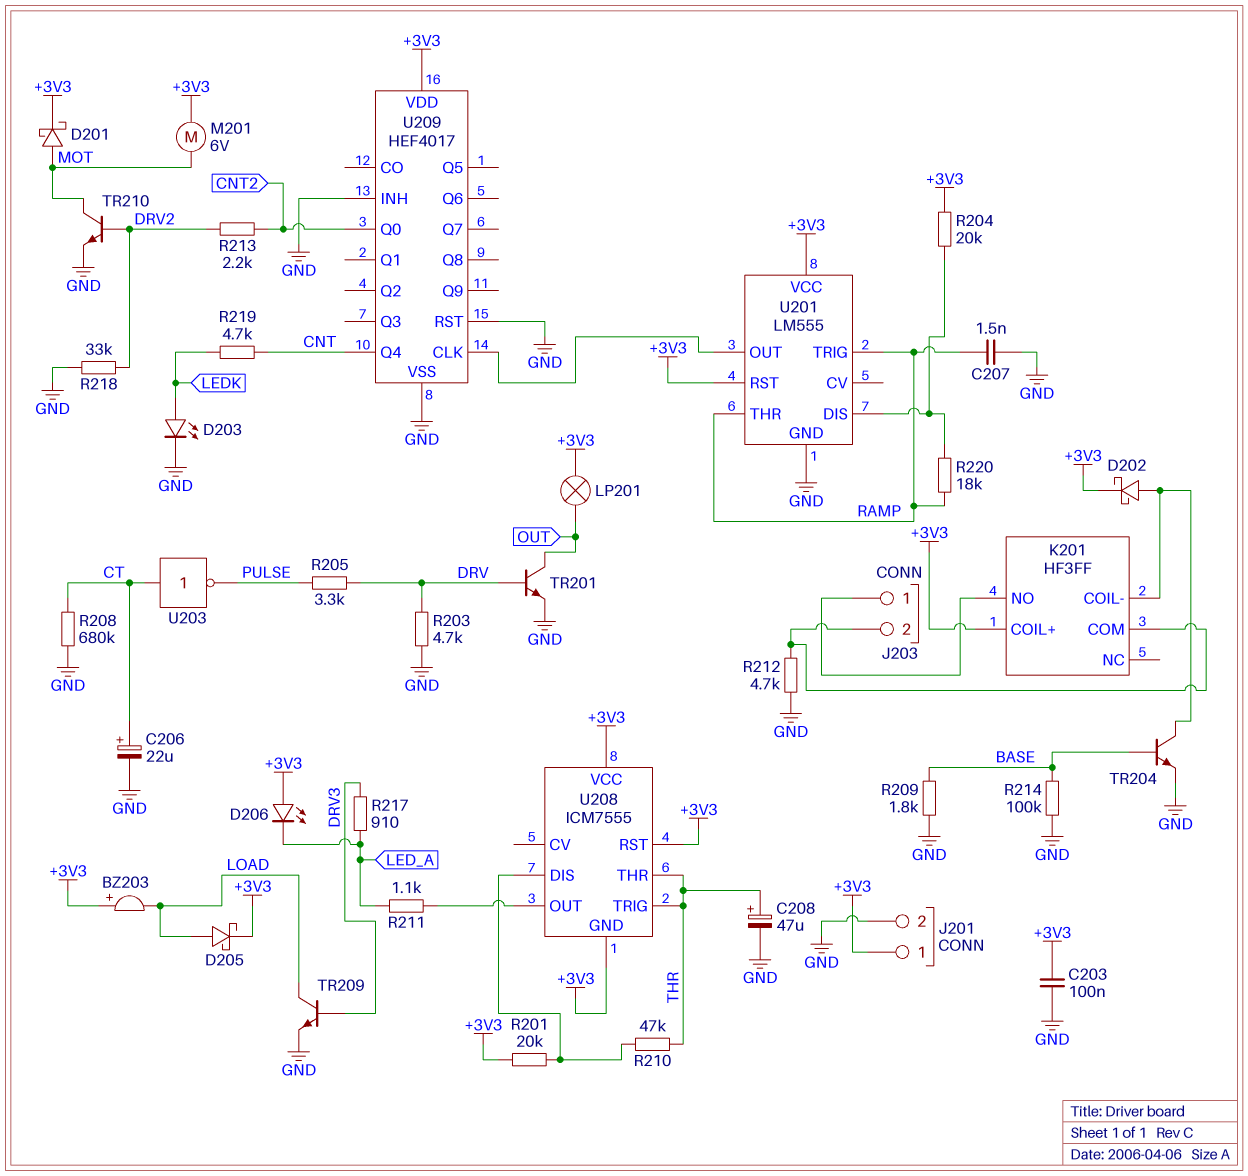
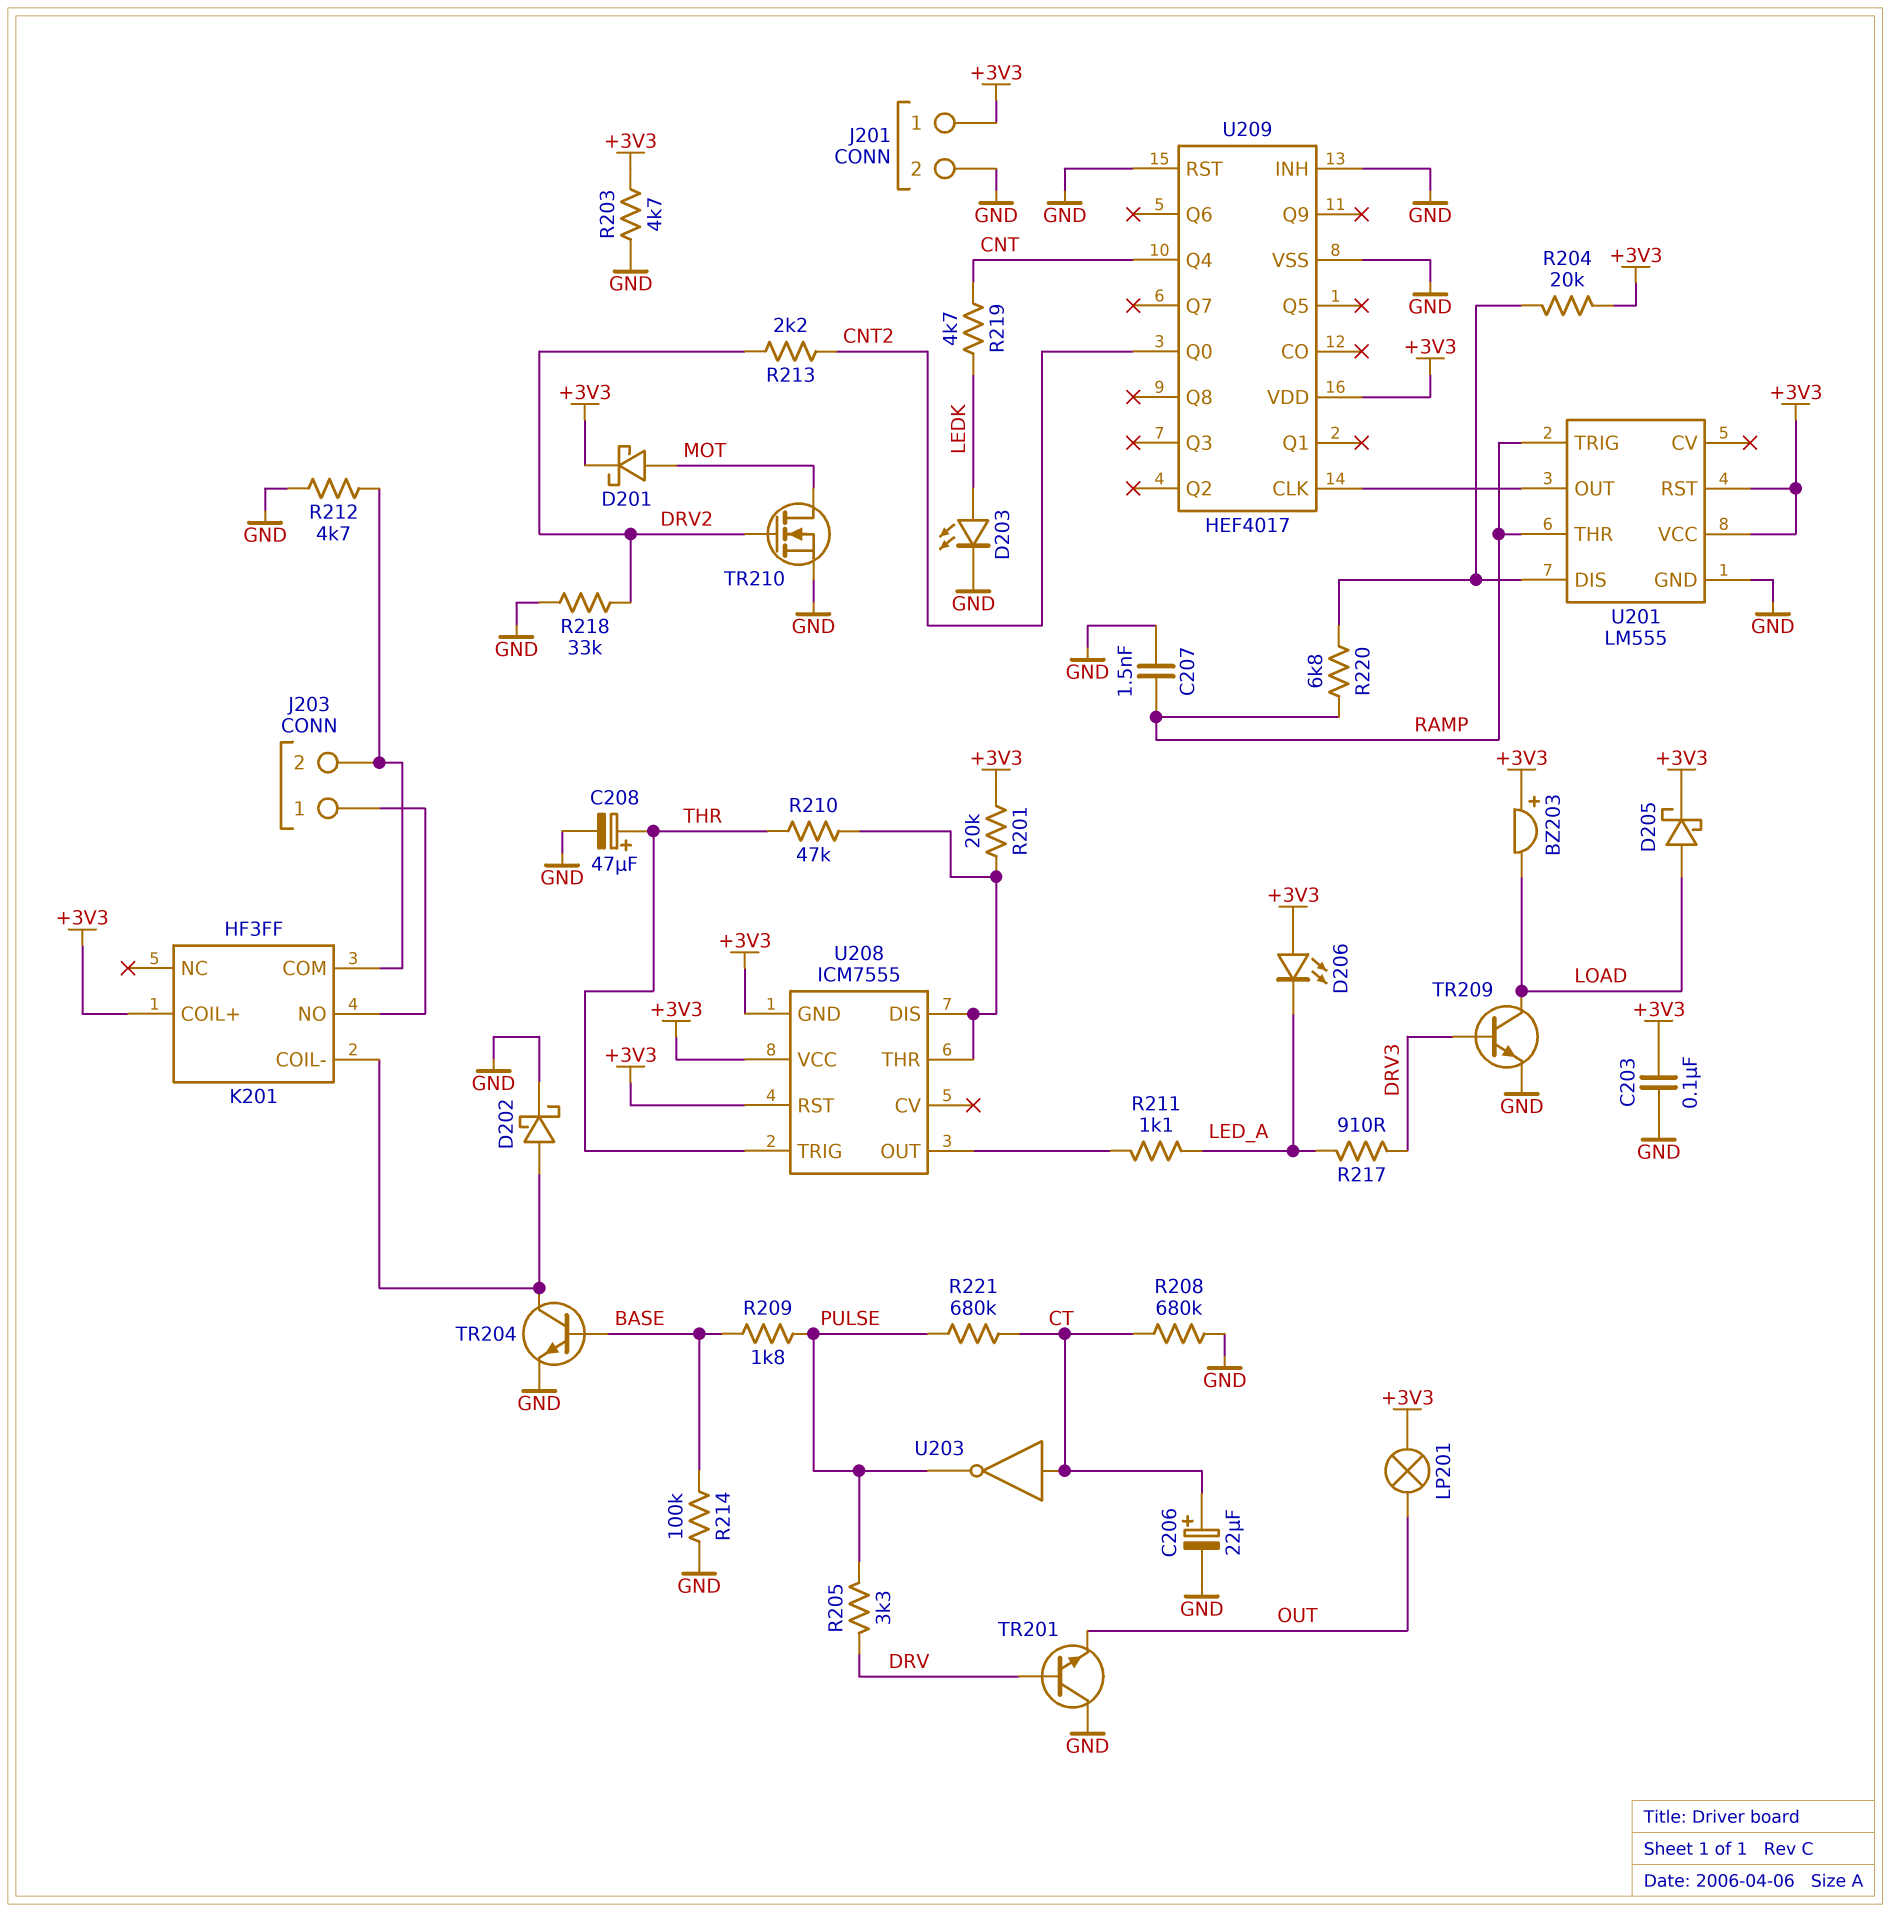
D202: schottky (A K201/COIL-, K +3V3) -> schottky (A K201/COIL-, K GND)
M201: motor 6V (+3V3, MOT) -> none
R203: 4.7k (DRV, GND) -> 4.7k (+3V3, GND)
R209: 1.8k (BASE, GND) -> 1.8k (BASE, PULSE)
R220: 18k (RAMP, U201/DIS) -> 6.8k (RAMP, U201/DIS)
R221: none -> 680k (CT, PULSE)
TR201: NPN (B DRV, C OUT, E GND) -> NPN (B DRV, C GND, E OUT)
TR210: NPN (B DRV2, C MOT, E GND) -> NMOS (G DRV2, D MOT, S GND)
U208 pin THR: THR -> U208/DIS

